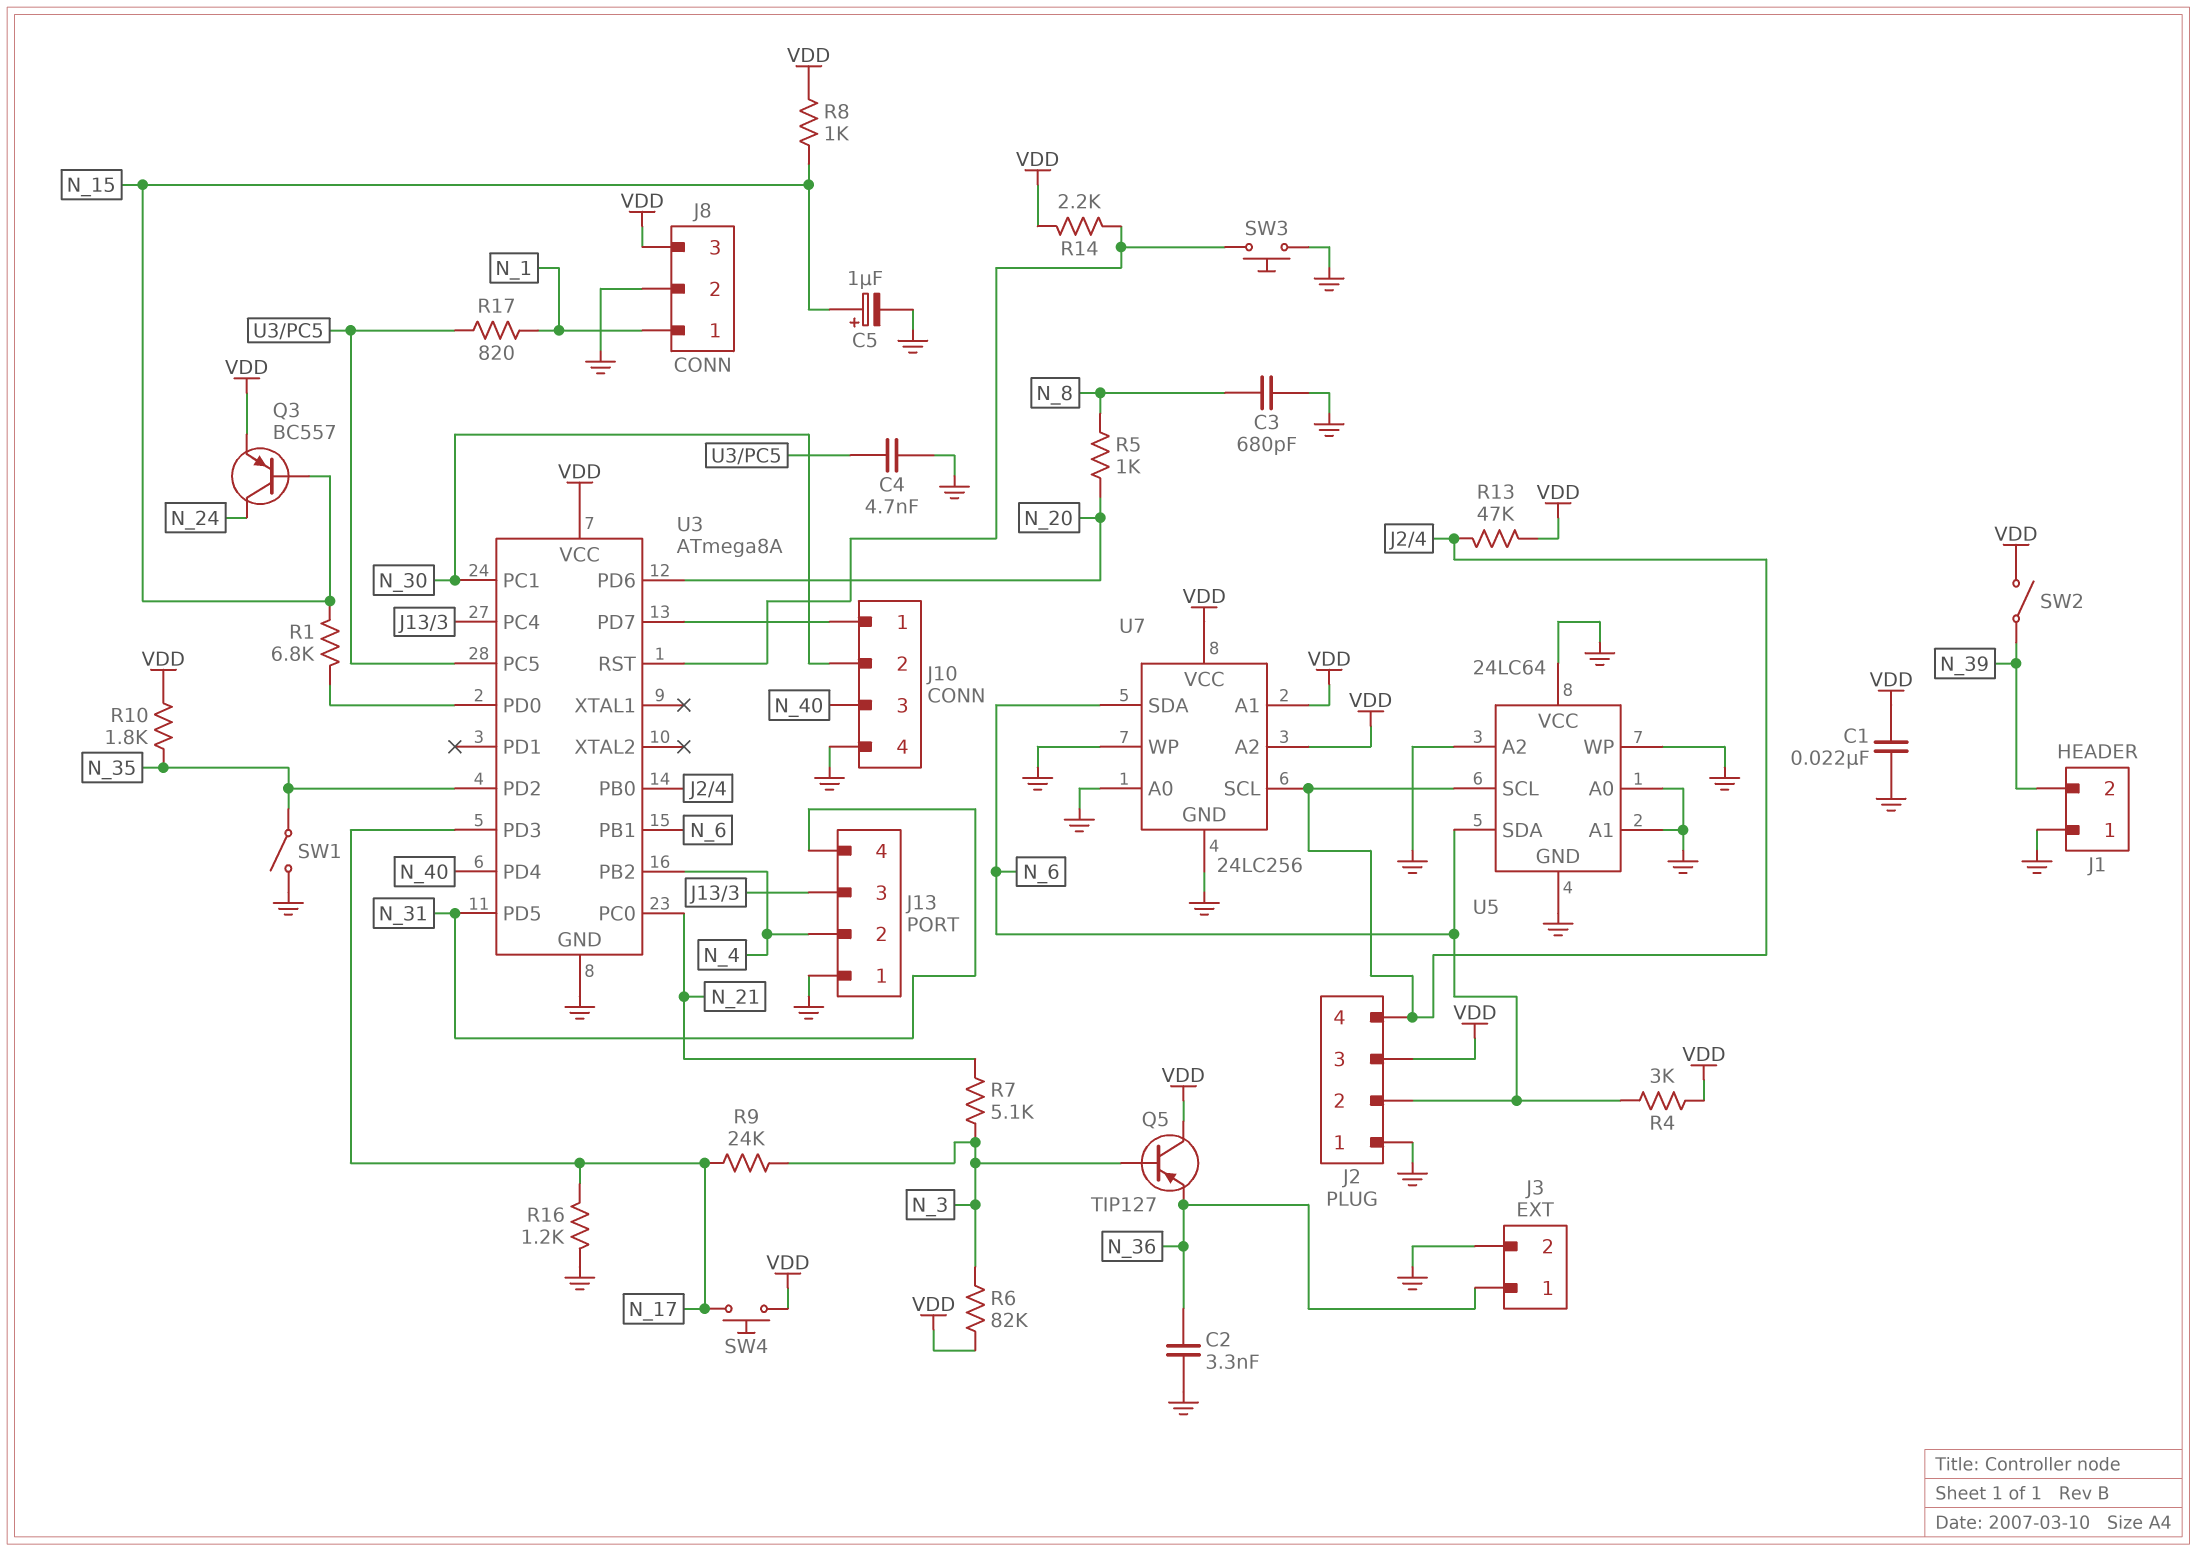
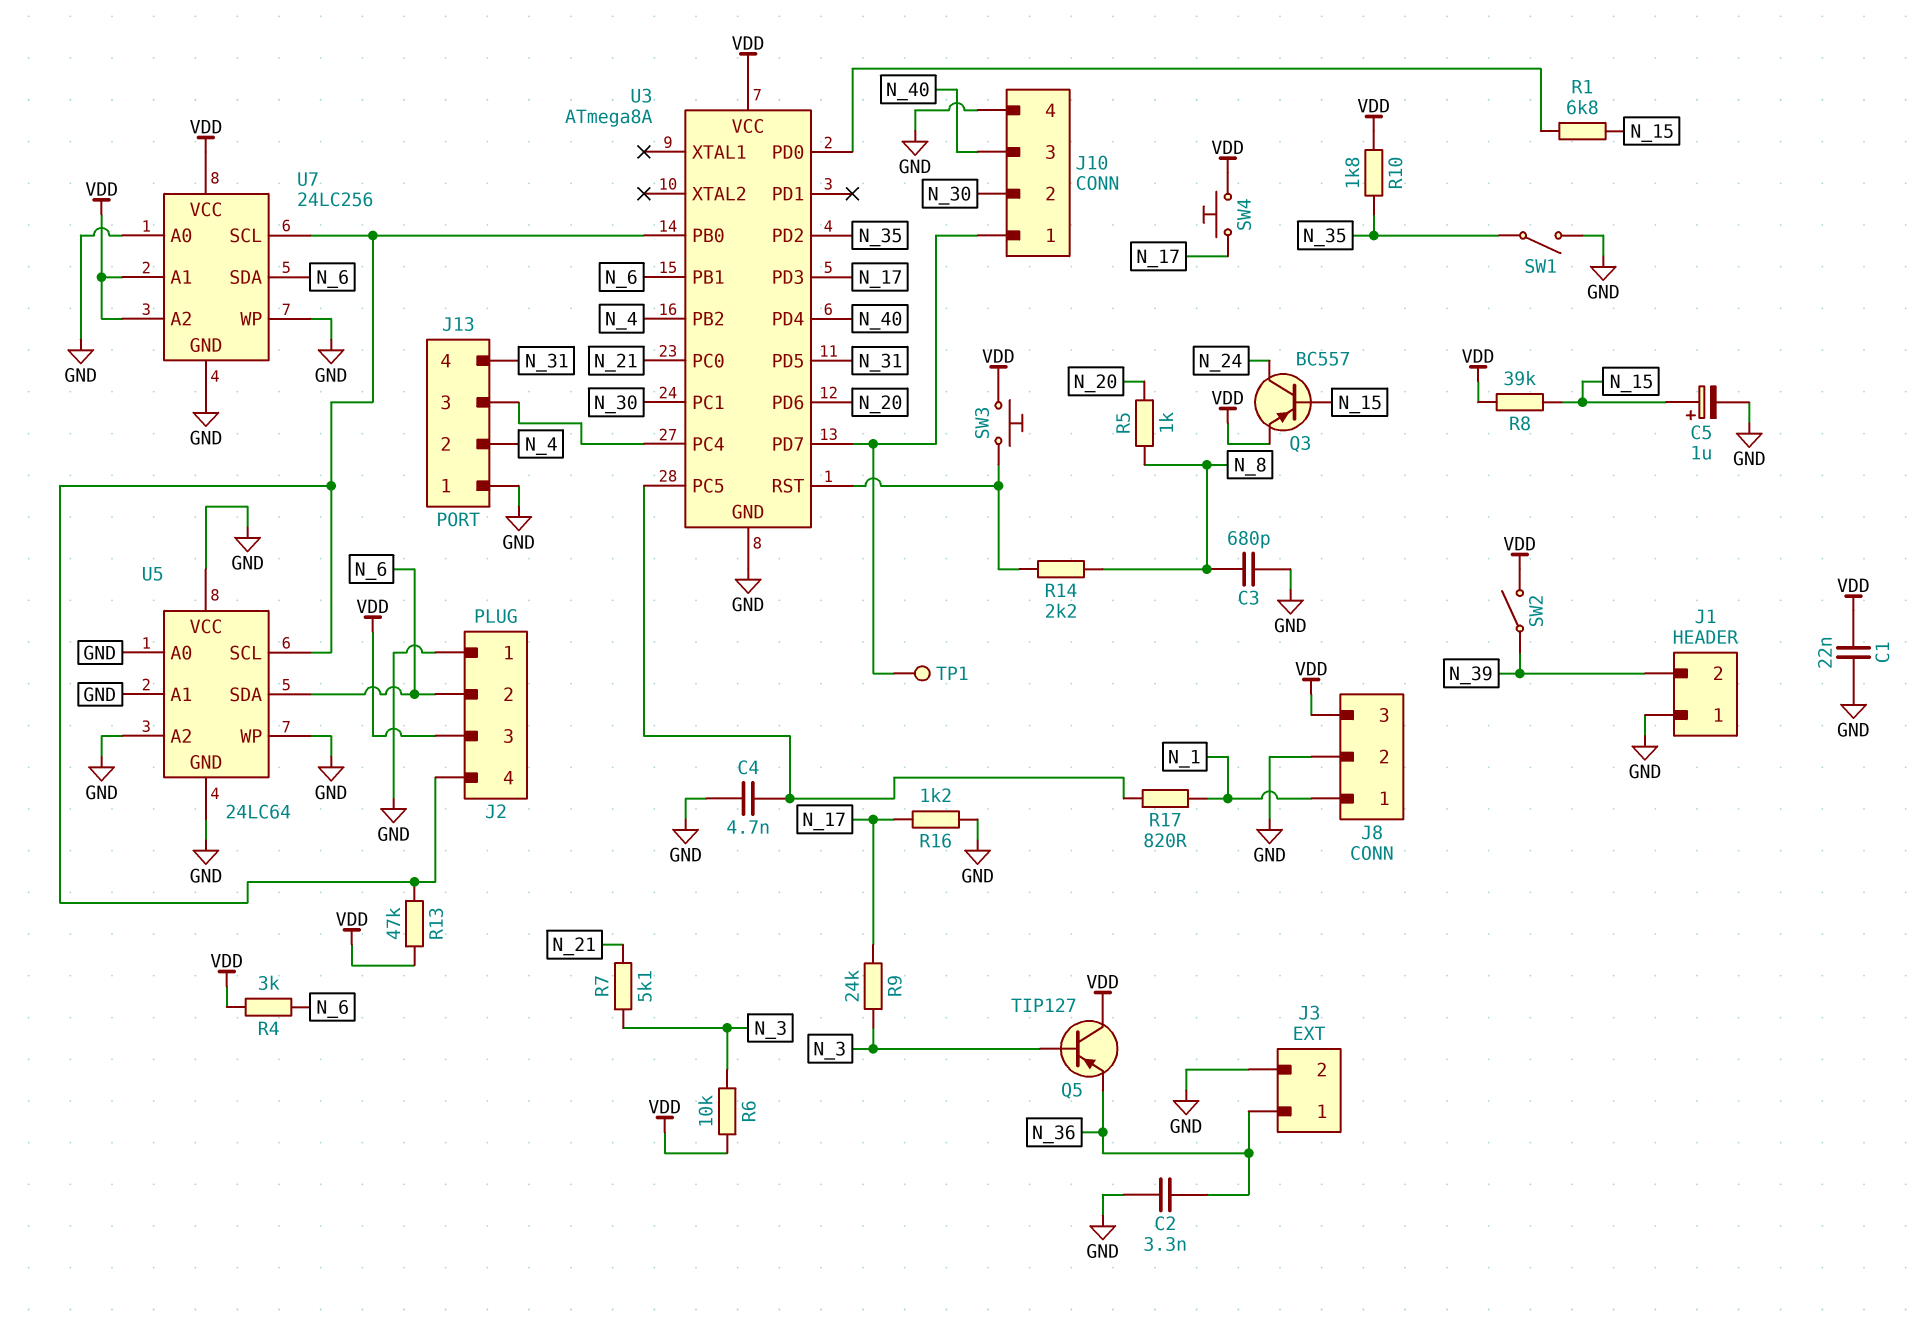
R6: 82k (N_3, VDD) -> 10k (N_3, VDD)
R8: 1k (N_15, VDD) -> 39k (N_15, VDD)
R14: 2.2k (U3/RST, VDD) -> 2.2k (N_8, U3/RST)
SW3: button (GND, U3/RST) -> button (U3/RST, VDD)
TP1: none -> test point (J10/1)

